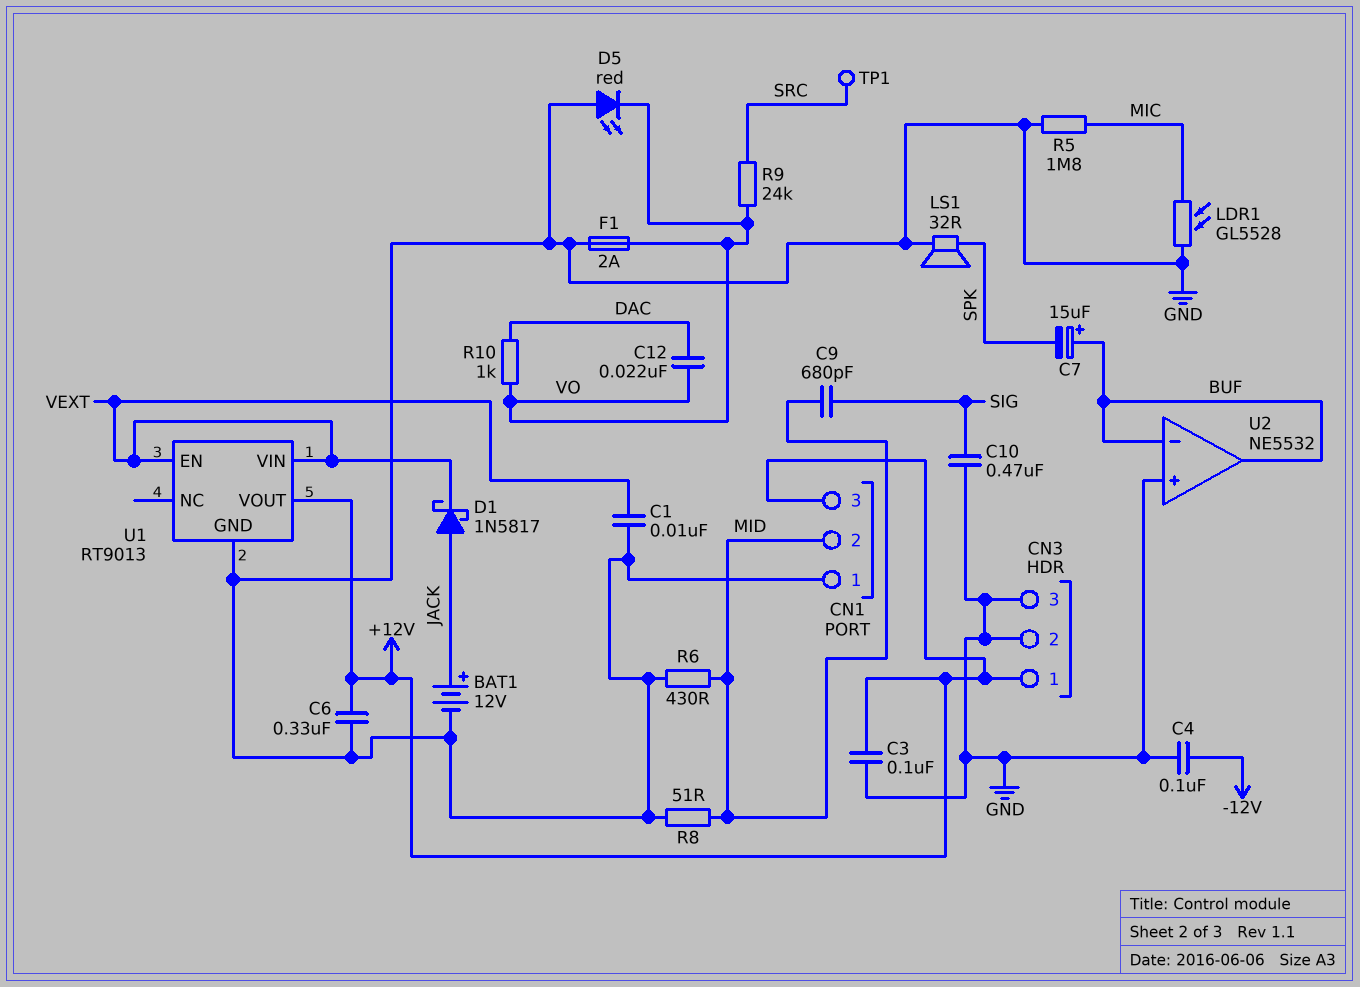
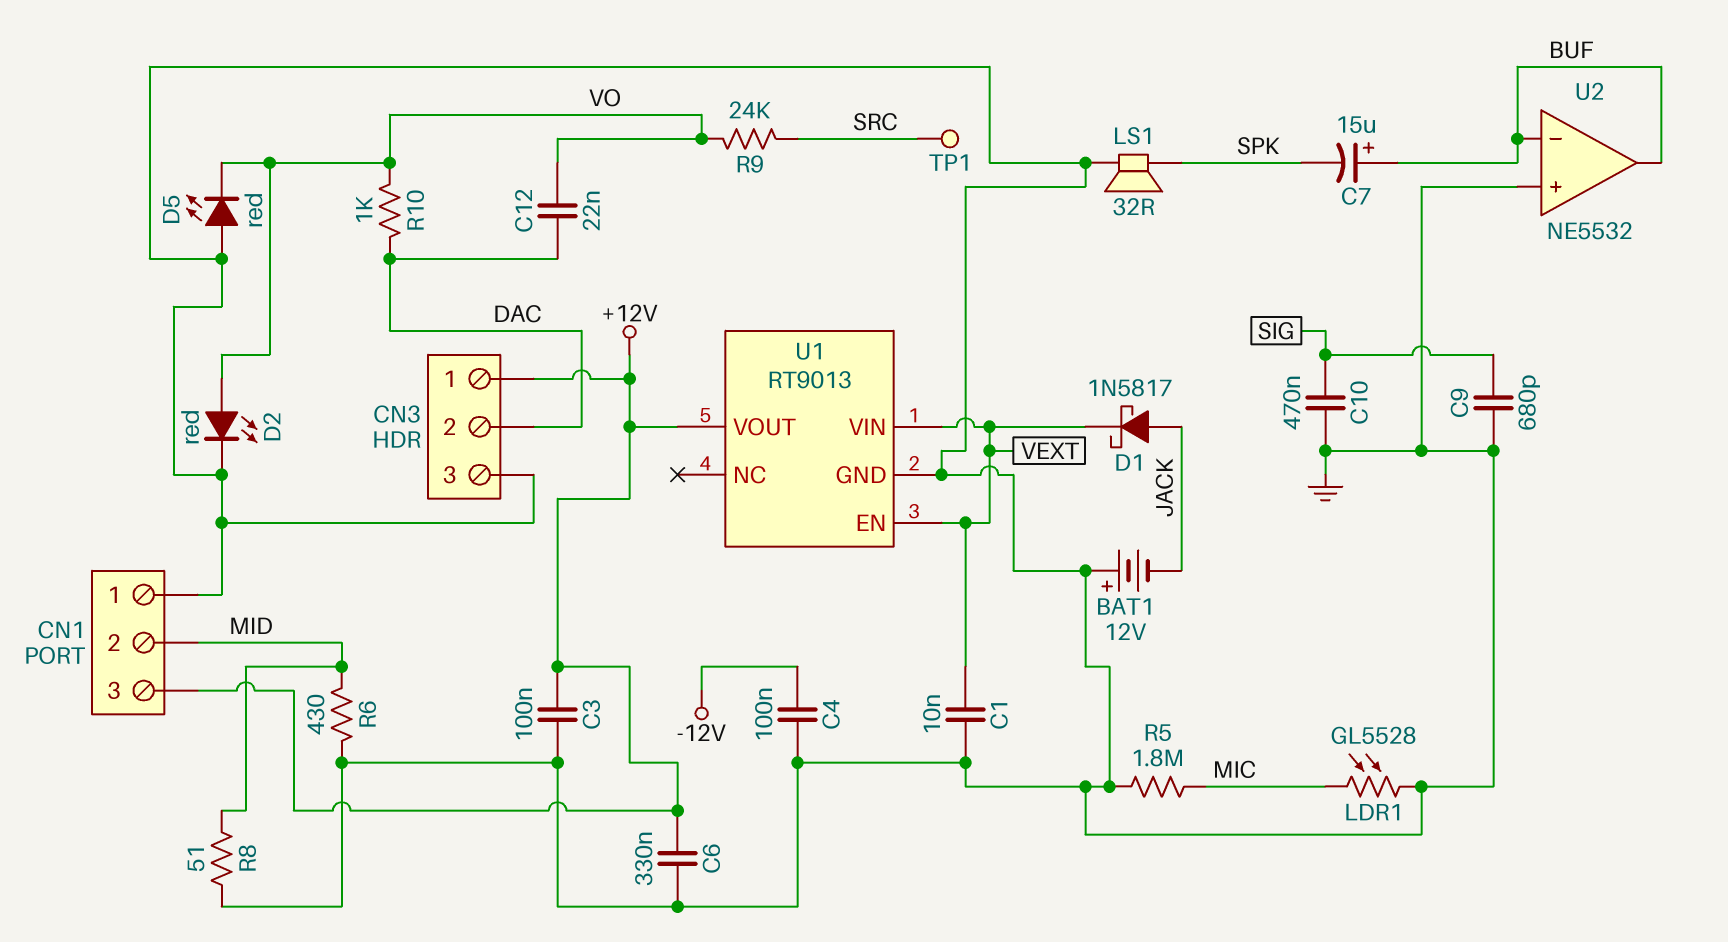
BAT1: 12V (plus JACK, minus GND) -> 12V (plus GND, minus JACK)
C9: 680pF (MID, SIG) -> 680pF (GND, SIG)
CN3 pin 2: GND -> DAC
D2: none -> LED red (A VO, K GND)
F1: 2A (GND, VO) -> none

